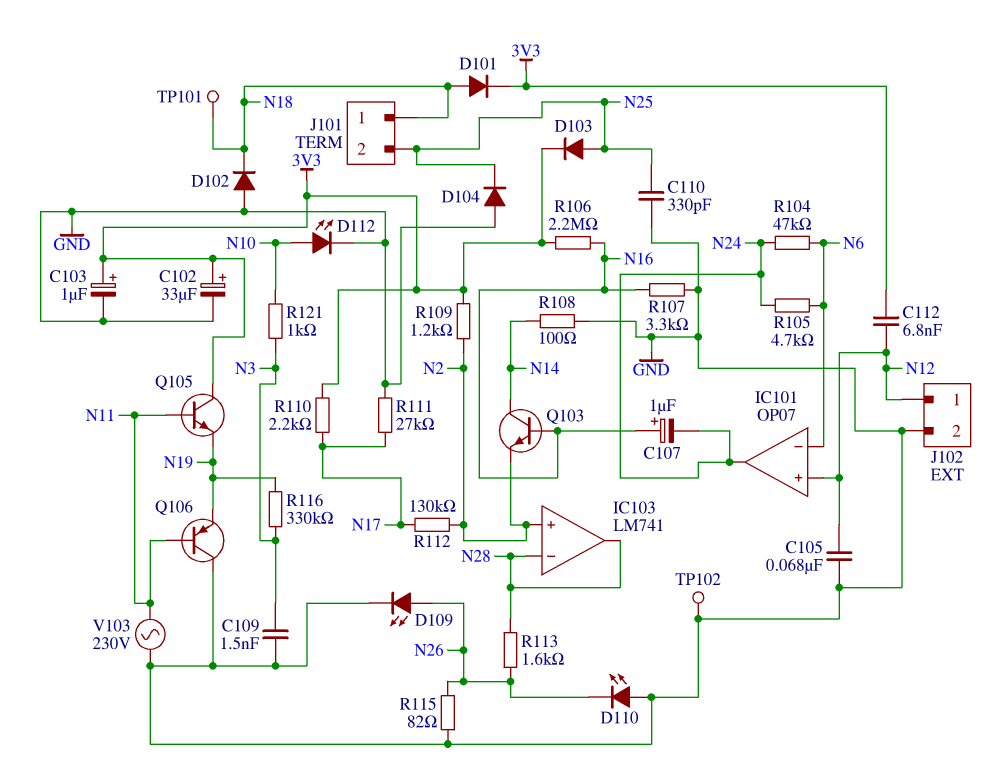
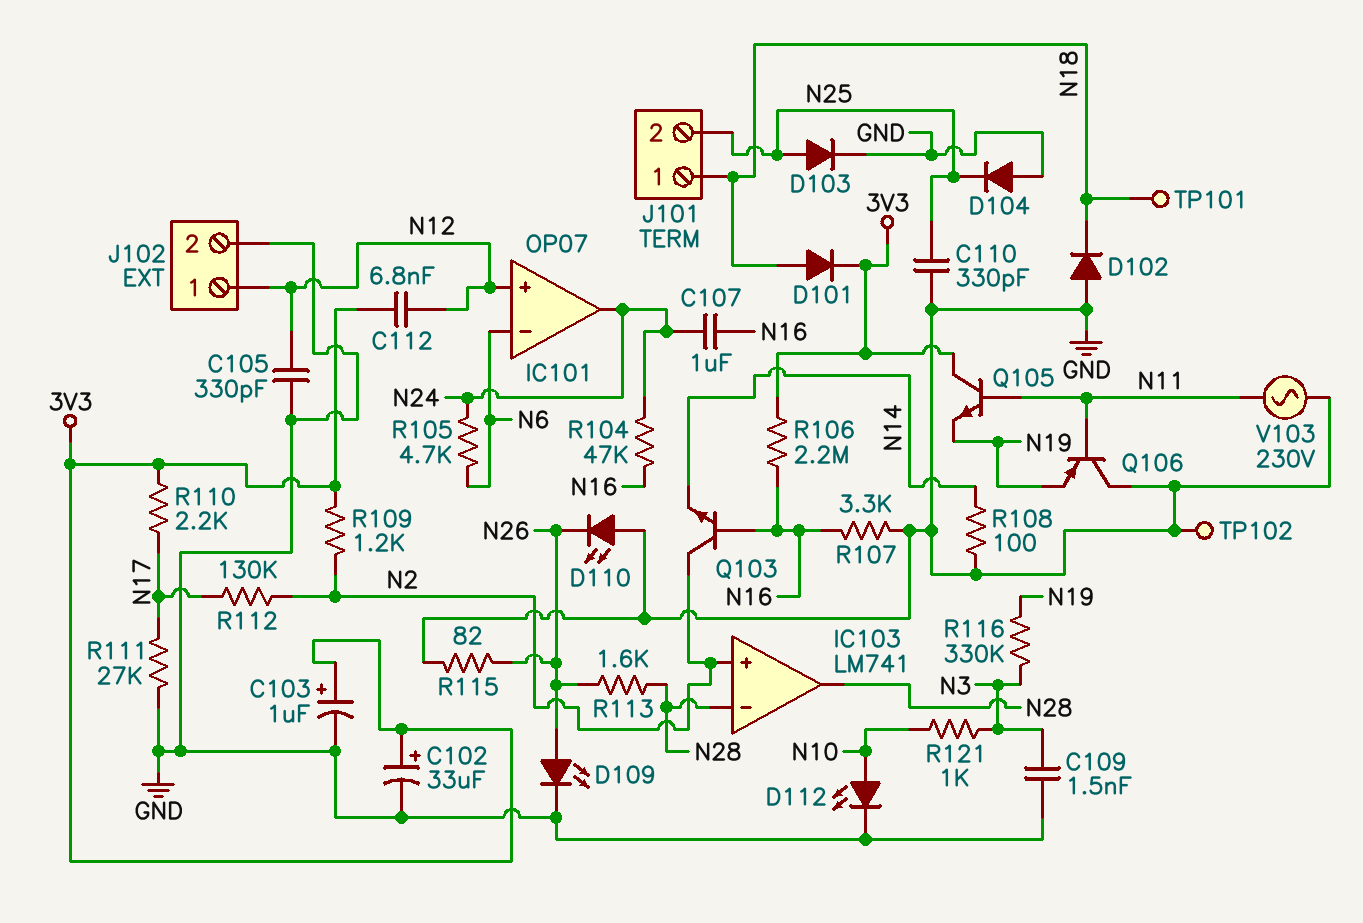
C105: 68nF (GND, N12) -> 330pF (GND, N12)
C107: 1uF (plus N16, minus N24) -> 1uF (N16, N24)
D103: diode (A N25, K 3V3) -> diode (A N25, K GND)
Q103: NPN (B N16, C N14, E N2) -> NPN (B N16, C N2, E N14)
R104: 47k (N6, N24) -> 47k (N16, N24)

